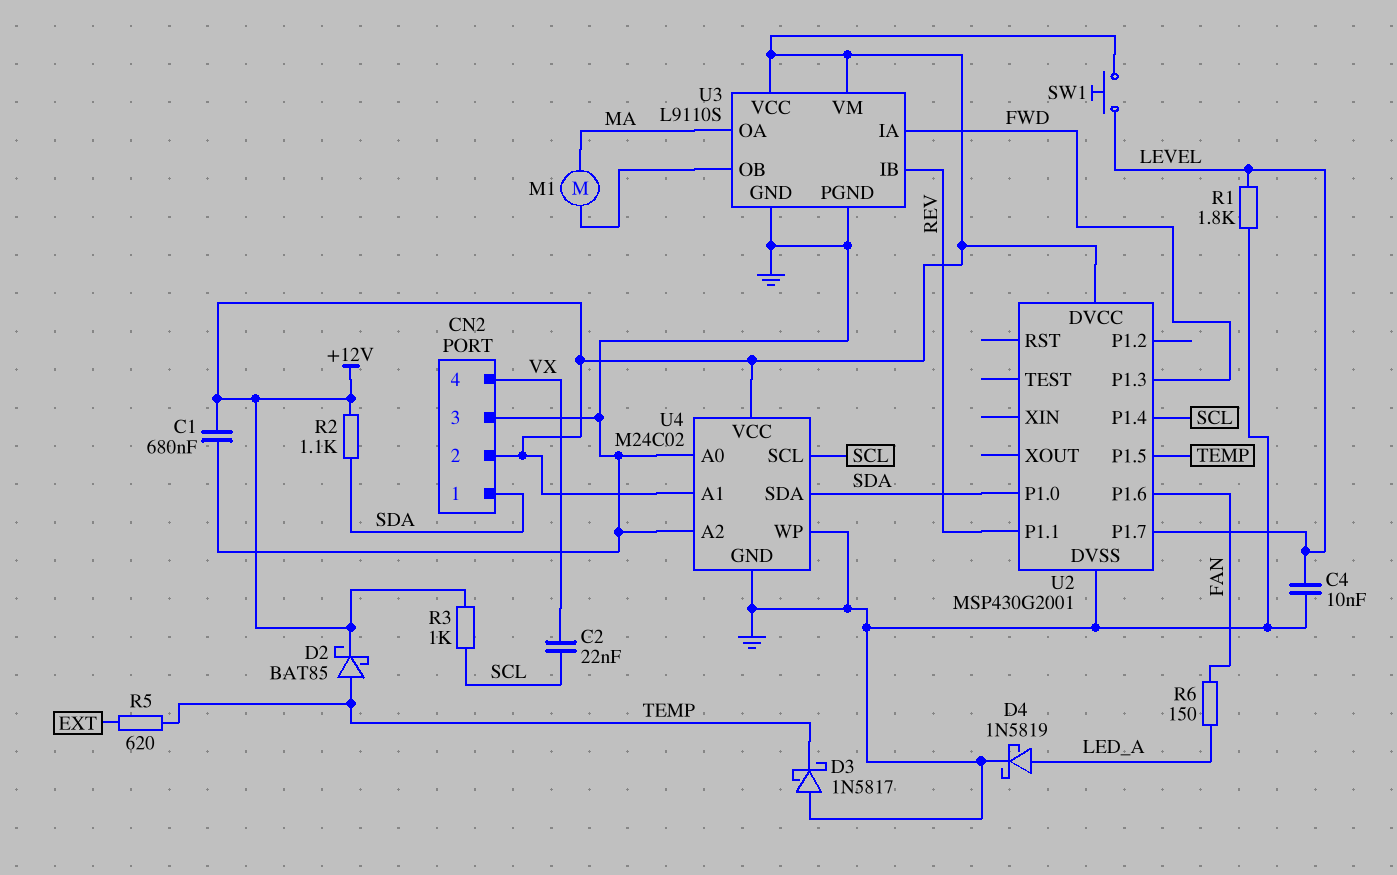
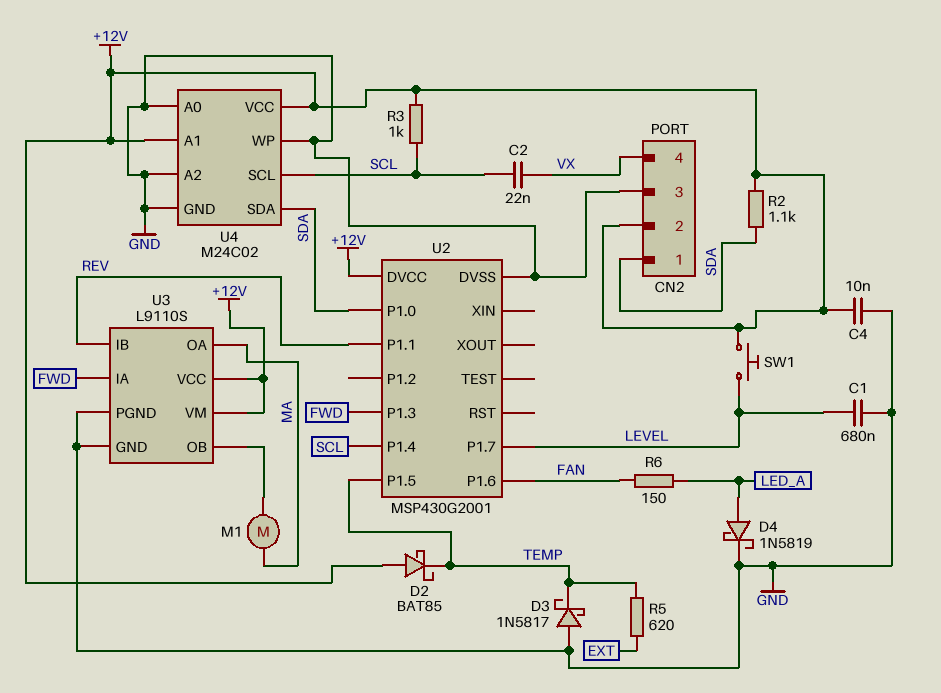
C1: 680nF (+12V, GND) -> 680nF (GND, LEVEL)
C4: 10nF (GND, LEVEL) -> 10nF (+12V, GND)
D2: schottky BAT85 (A TEMP, K +12V) -> schottky BAT85 (A +12V, K TEMP)
R1: 1.8k (GND, LEVEL) -> none

